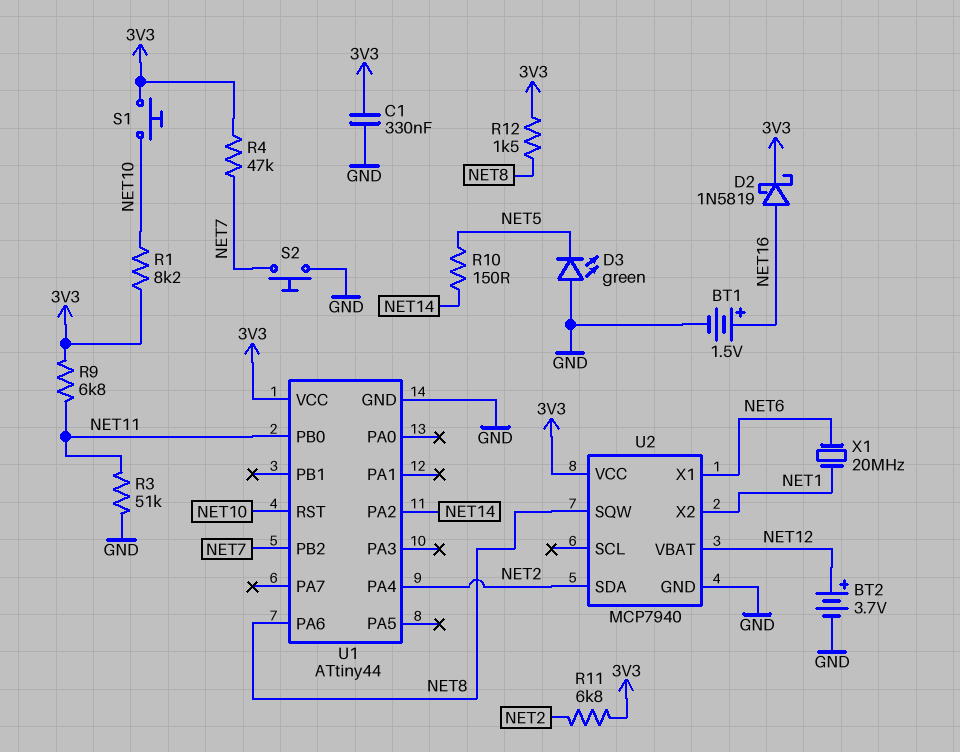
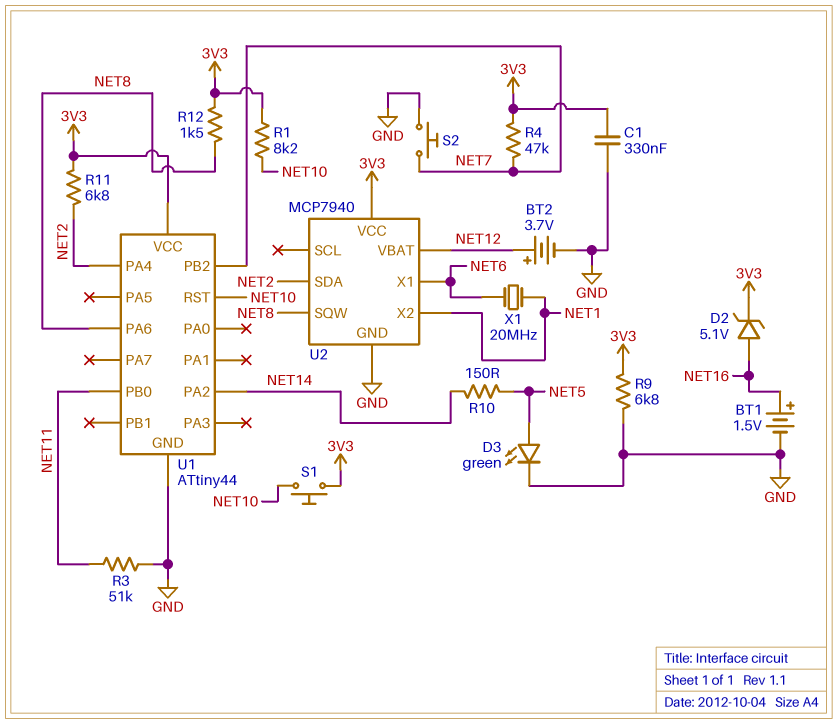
D2: schottky 1N5819 (A NET16, K 3V3) -> zener 5.1V (A NET16, K 3V3)
D3: LED green (A GND, K NET5) -> LED green (A NET5, K GND)
R9: 6.8k (3V3, NET11) -> 6.8k (3V3, GND)

